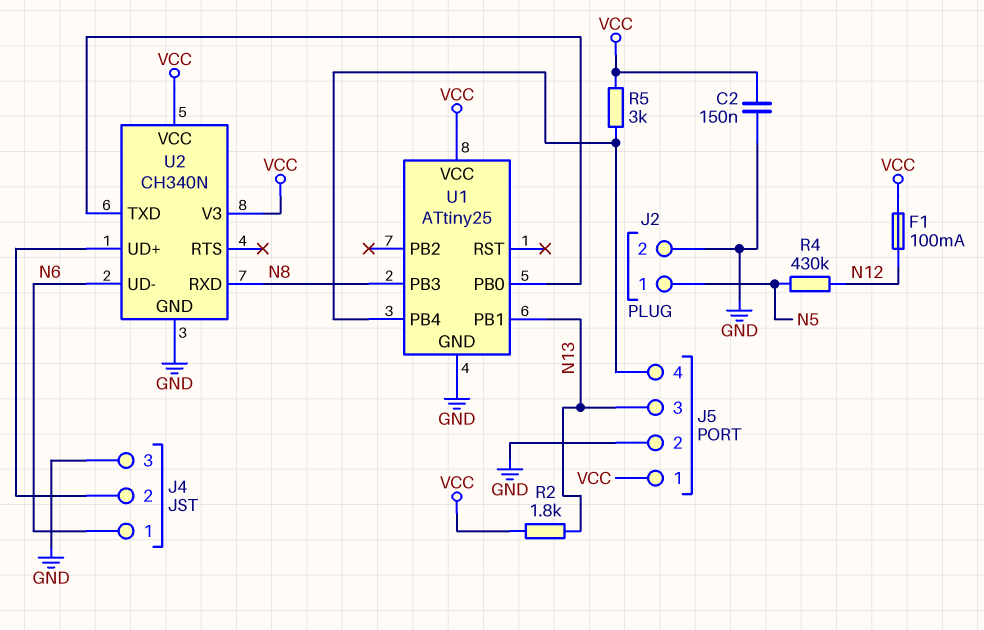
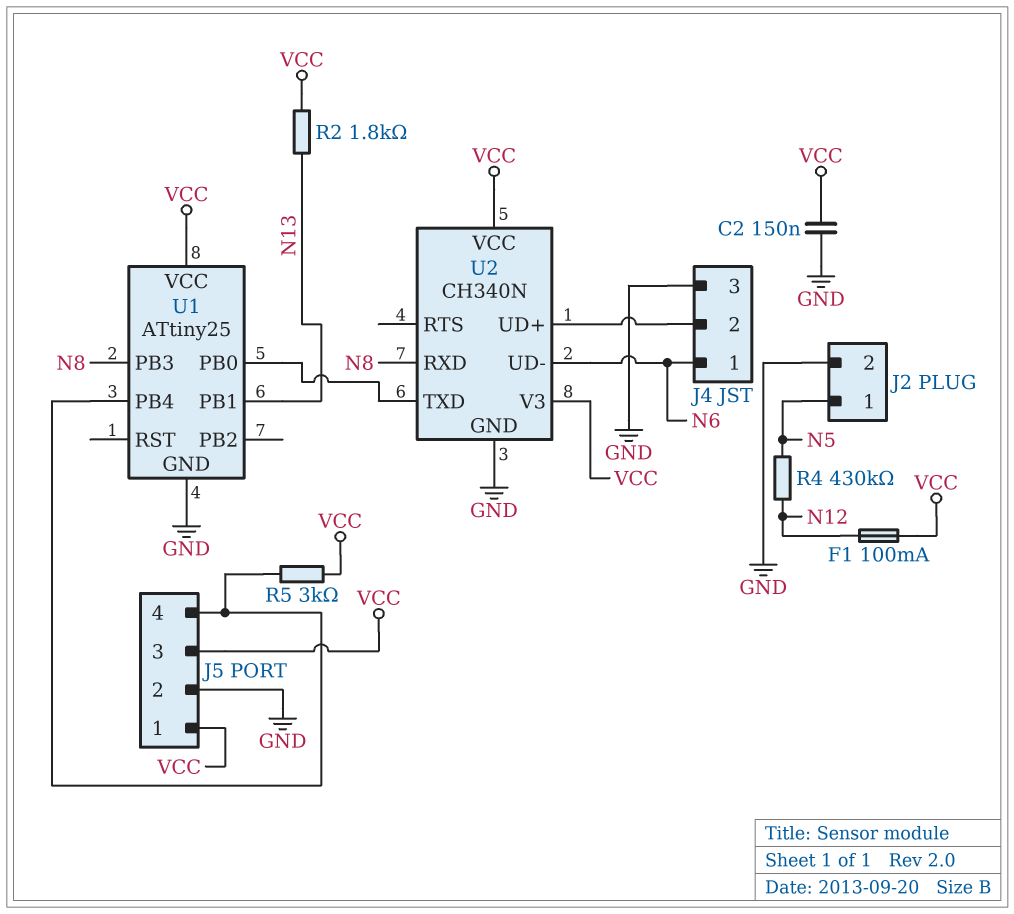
J5 pin 3: N13 -> VCC

